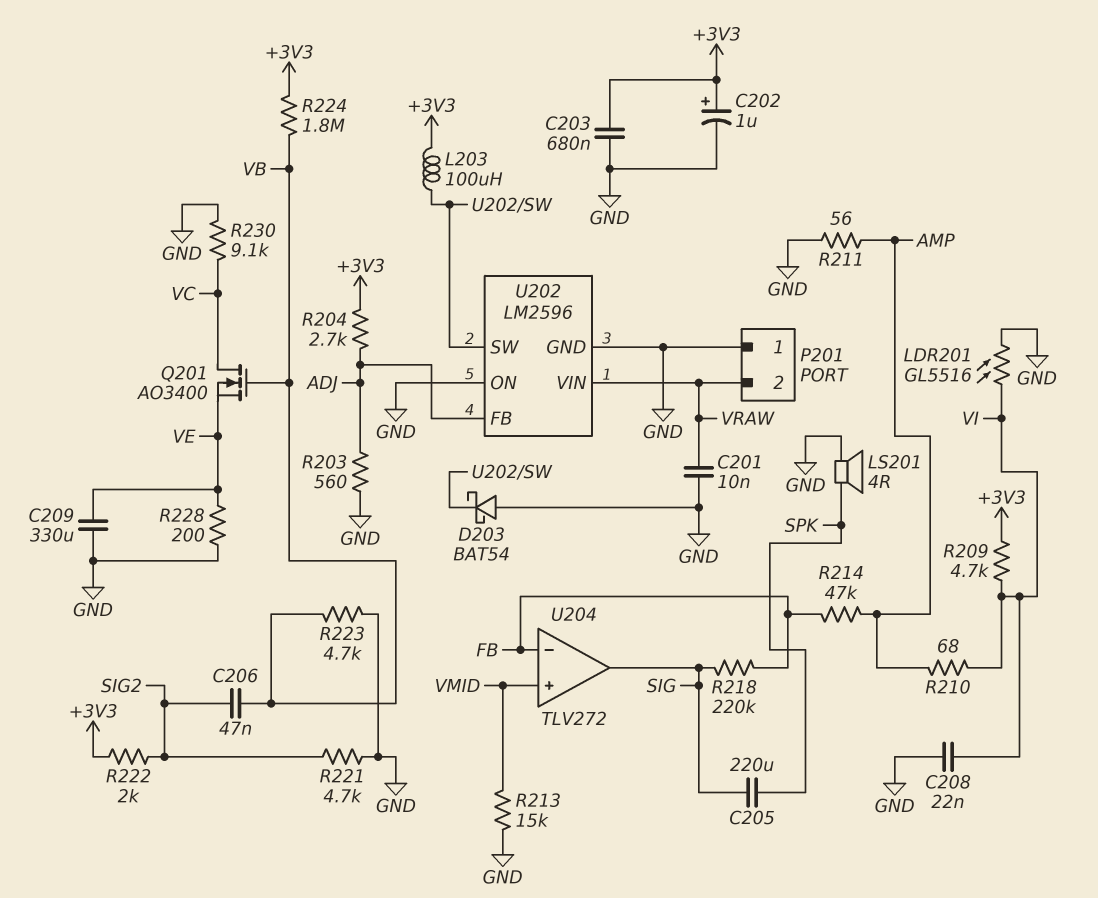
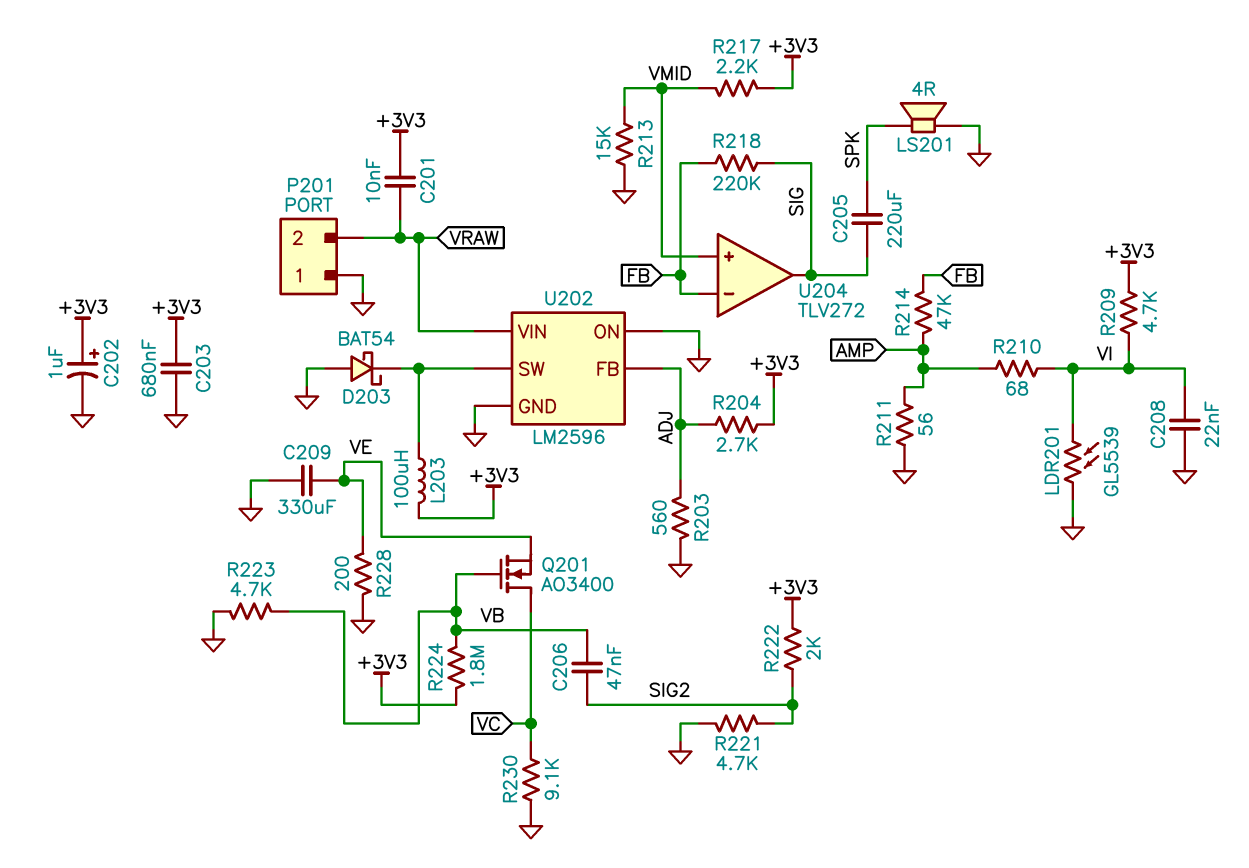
C201: 10nF (GND, VRAW) -> 10nF (+3V3, VRAW)
LDR201: GL5516 (GND, VI) -> GL5539 (GND, VI)
R217: none -> 2.2k (+3V3, VMID)

